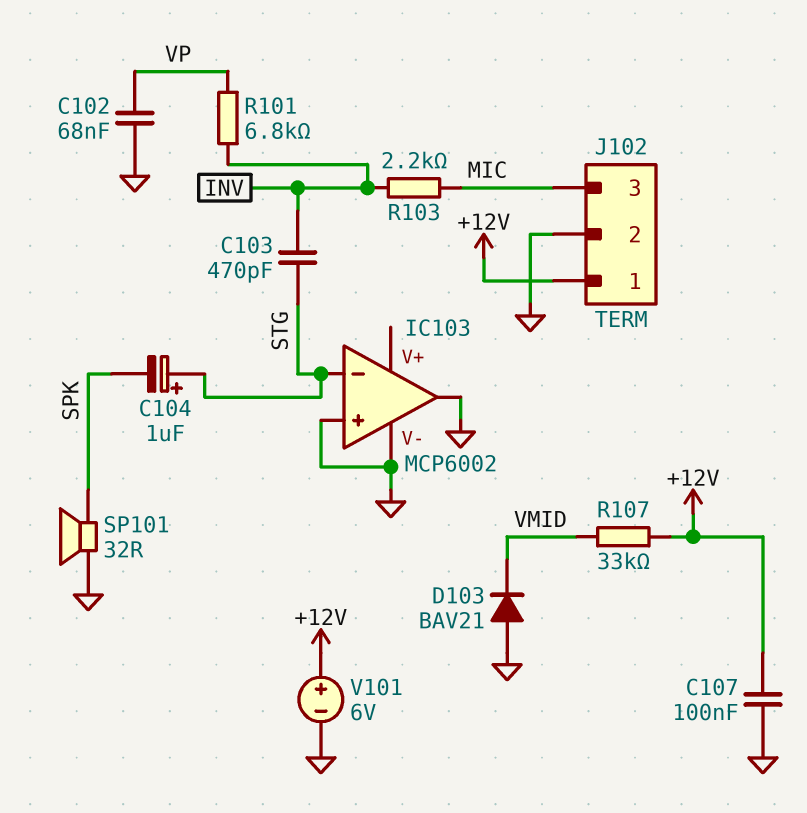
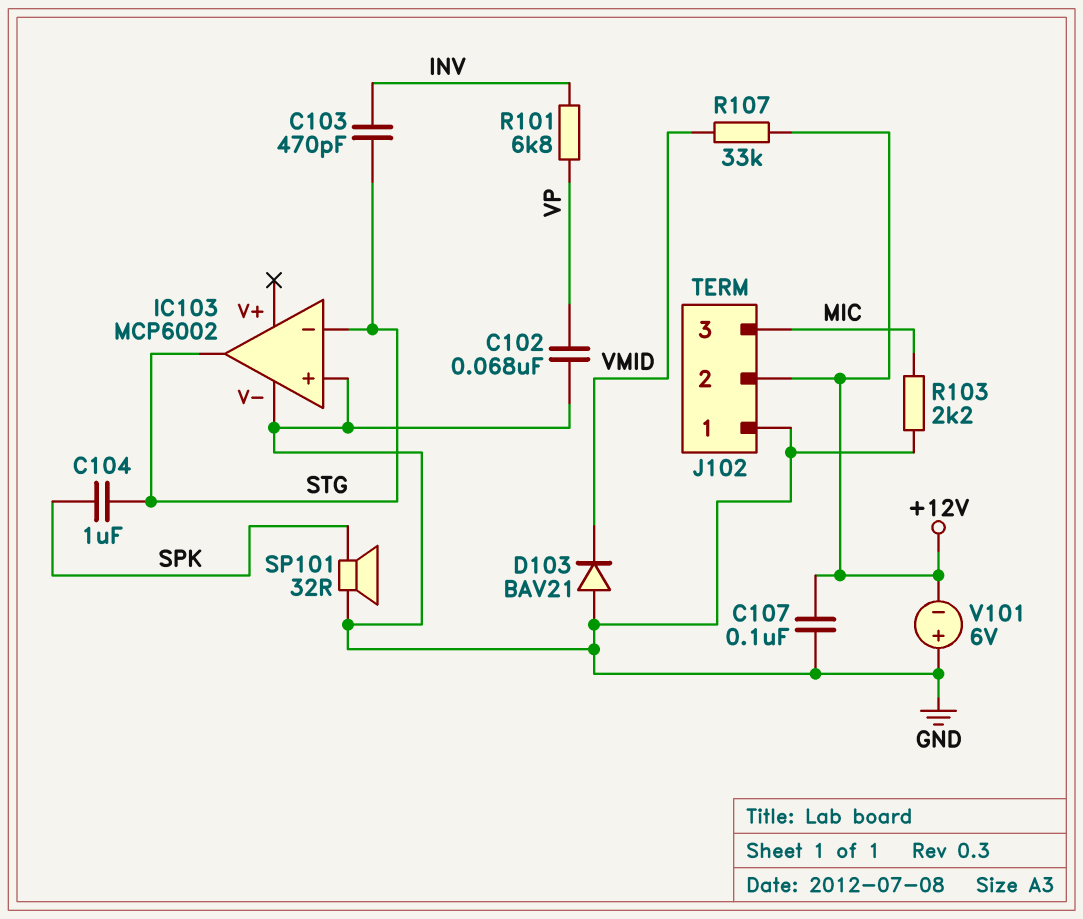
C104: 1uF (plus STG, minus SPK) -> 1uF (SPK, STG)
IC103 pin out: GND -> STG
J102 pin 1: +12V -> GND
J102 pin 2: GND -> +12V
R103: 2.2k (INV, MIC) -> 2.2k (GND, MIC)
V101: 6V (plus +12V, minus GND) -> 6V (plus GND, minus +12V)

